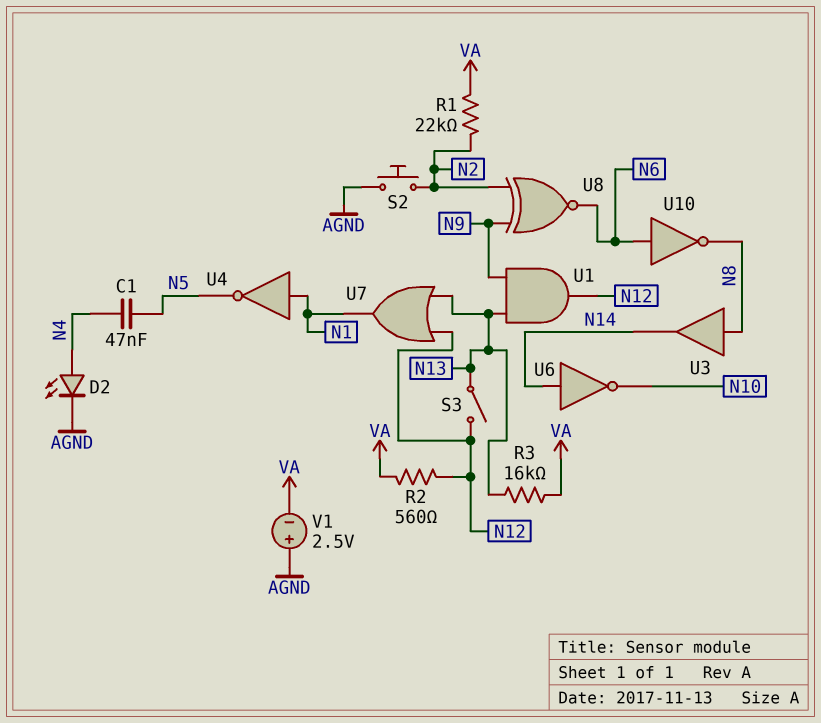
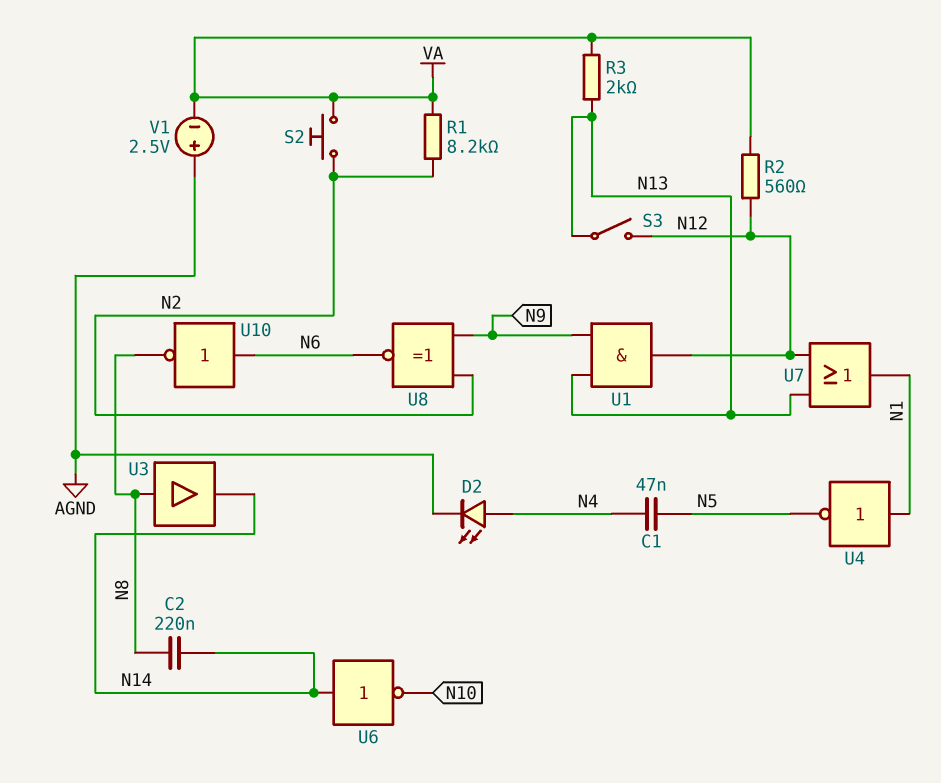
C2: none -> 220nF (N8, N14)
R1: 22k (N2, VA) -> 8.2k (N2, VA)
R3: 16k (N13, VA) -> 2k (N13, VA)
S2: button (AGND, N2) -> button (N2, VA)

